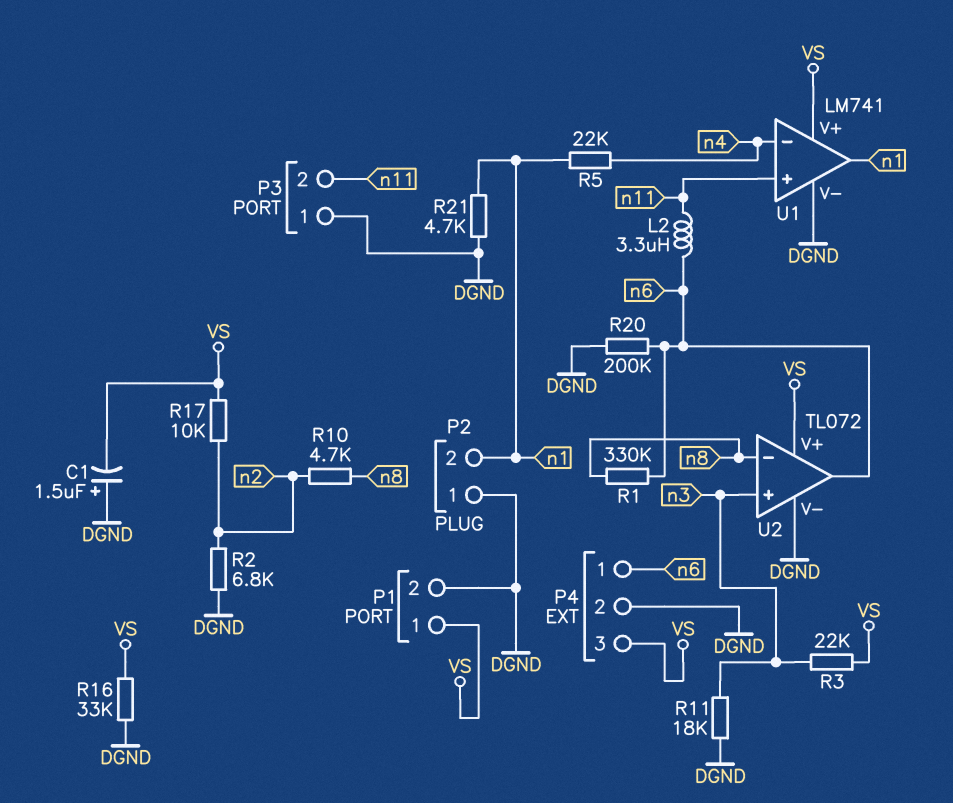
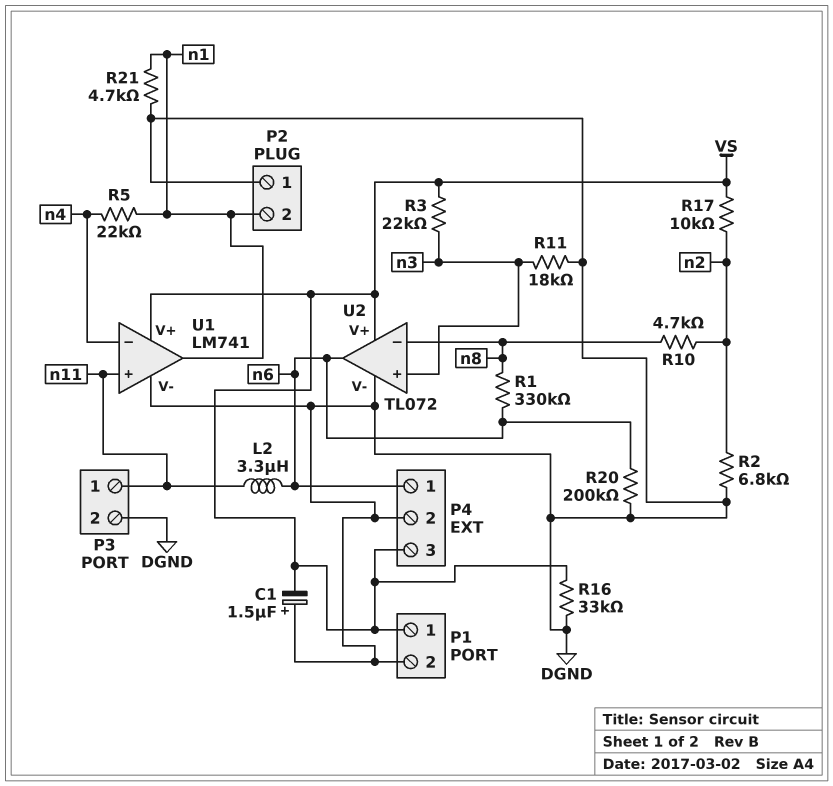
P3 pin 1: DGND -> n11
P3 pin 2: n11 -> DGND

